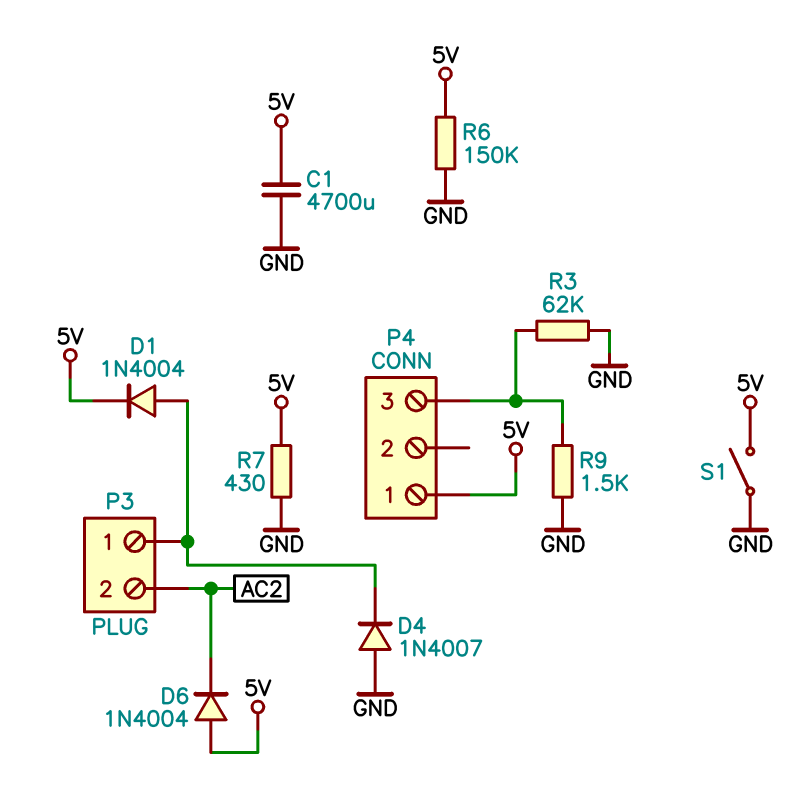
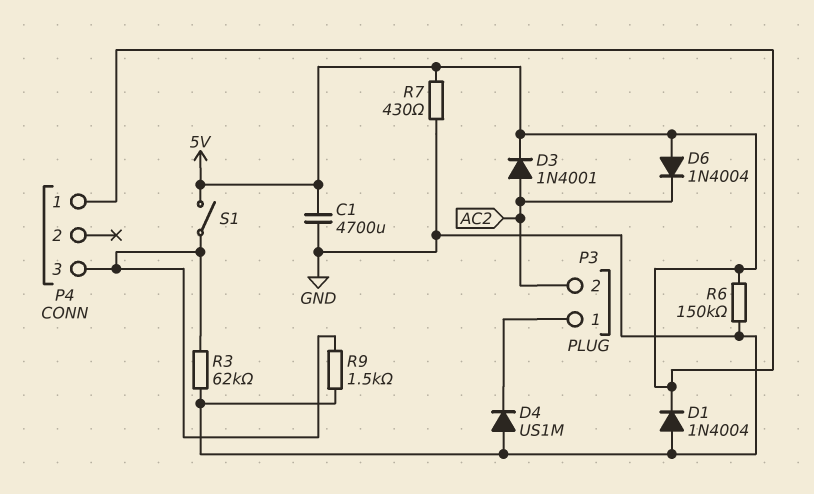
D1: diode 1N4004 (A P3/1, K 5V) -> diode 1N4004 (A GND, K 5V)
D3: none -> diode 1N4001 (A AC2, K 5V)
D4: diode 1N4007 (A GND, K P3/1) -> diode US1M (A GND, K P3/1)
S1: switch (5V, GND) -> switch (5V, P4/3)

